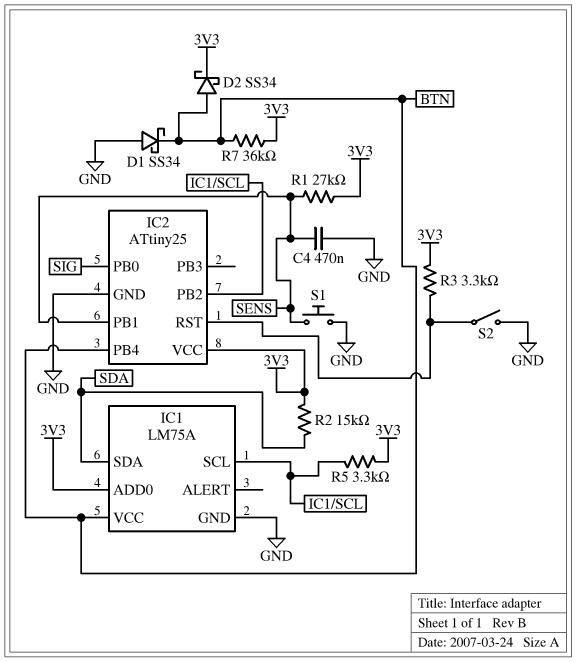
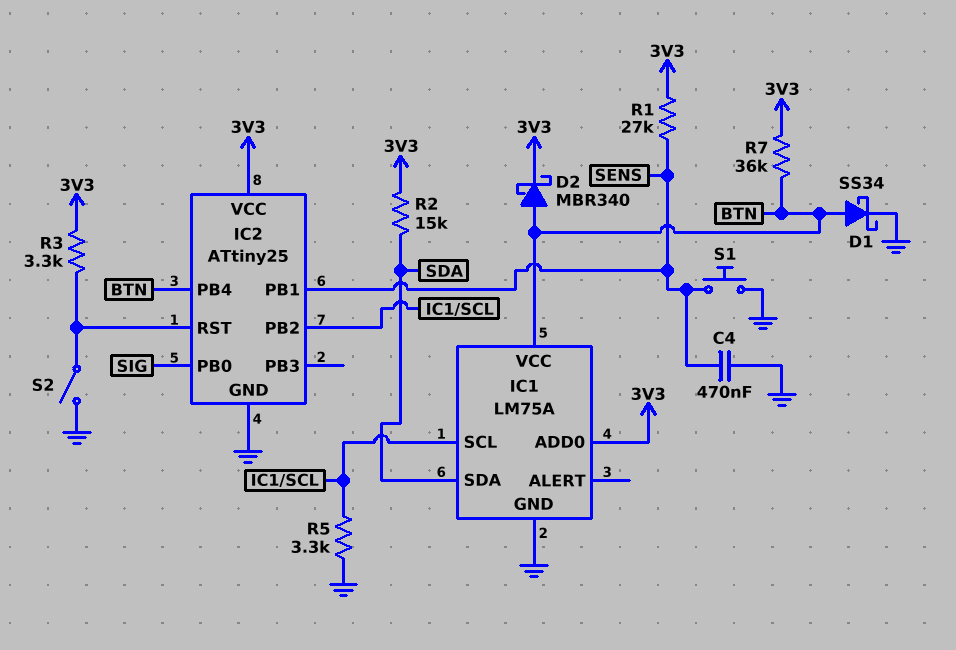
D1: schottky SS34 (A GND, K BTN) -> schottky SS34 (A BTN, K GND)
D2: schottky SS34 (A BTN, K 3V3) -> schottky MBR340 (A BTN, K 3V3)
R5: 3.3k (3V3, IC1/SCL) -> 3.3k (GND, IC1/SCL)

